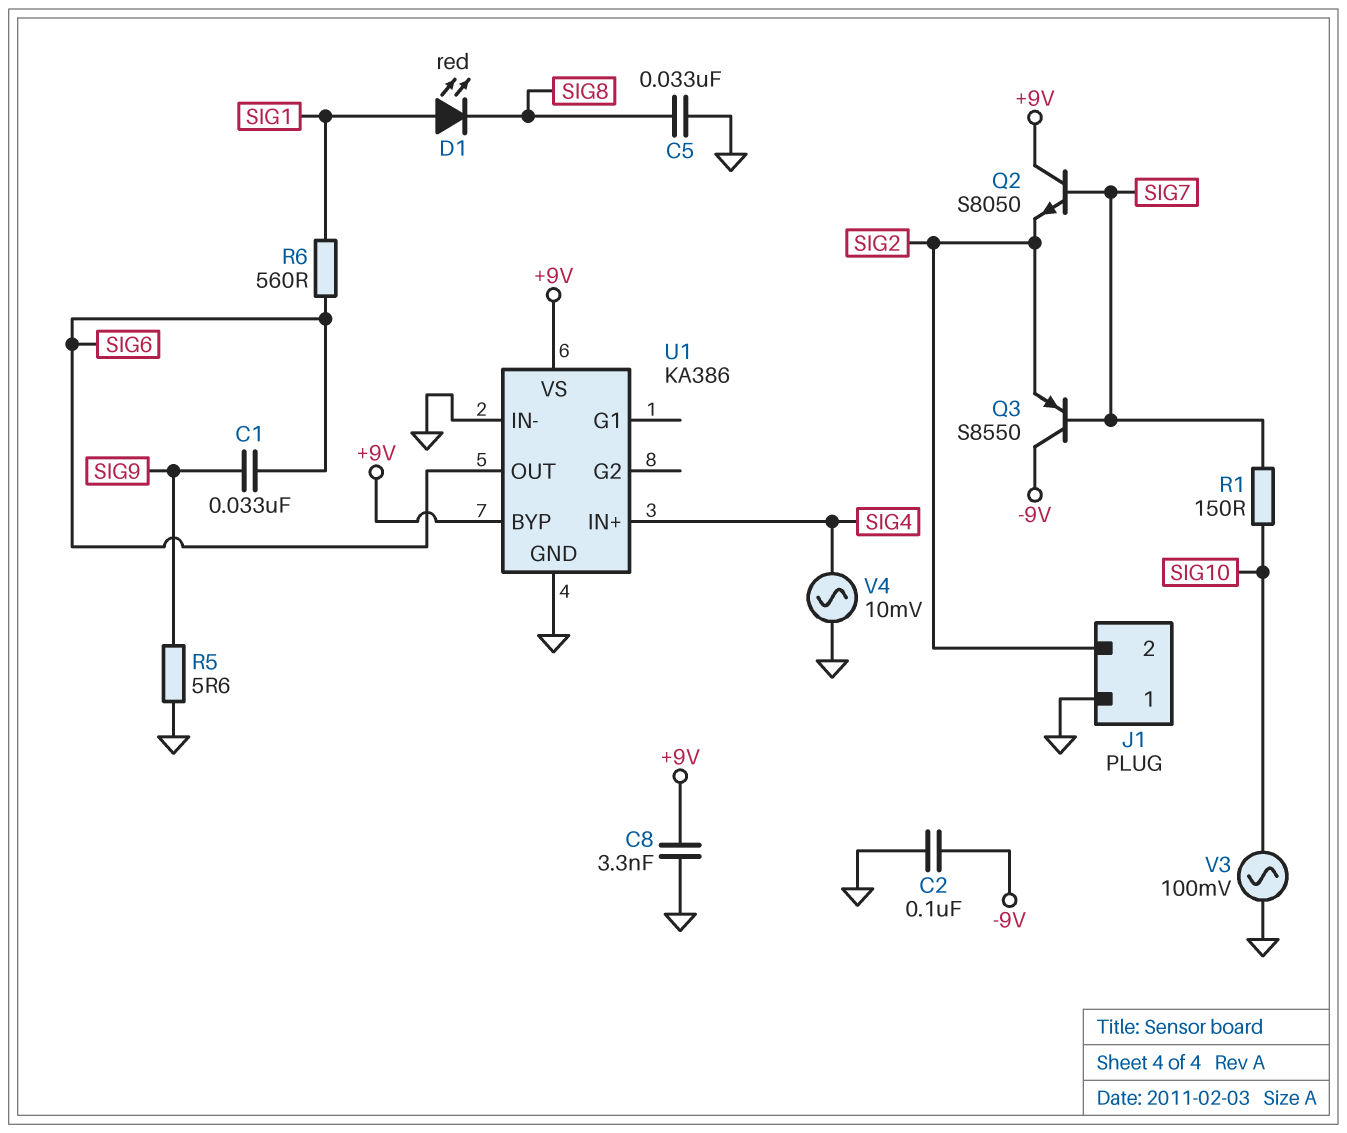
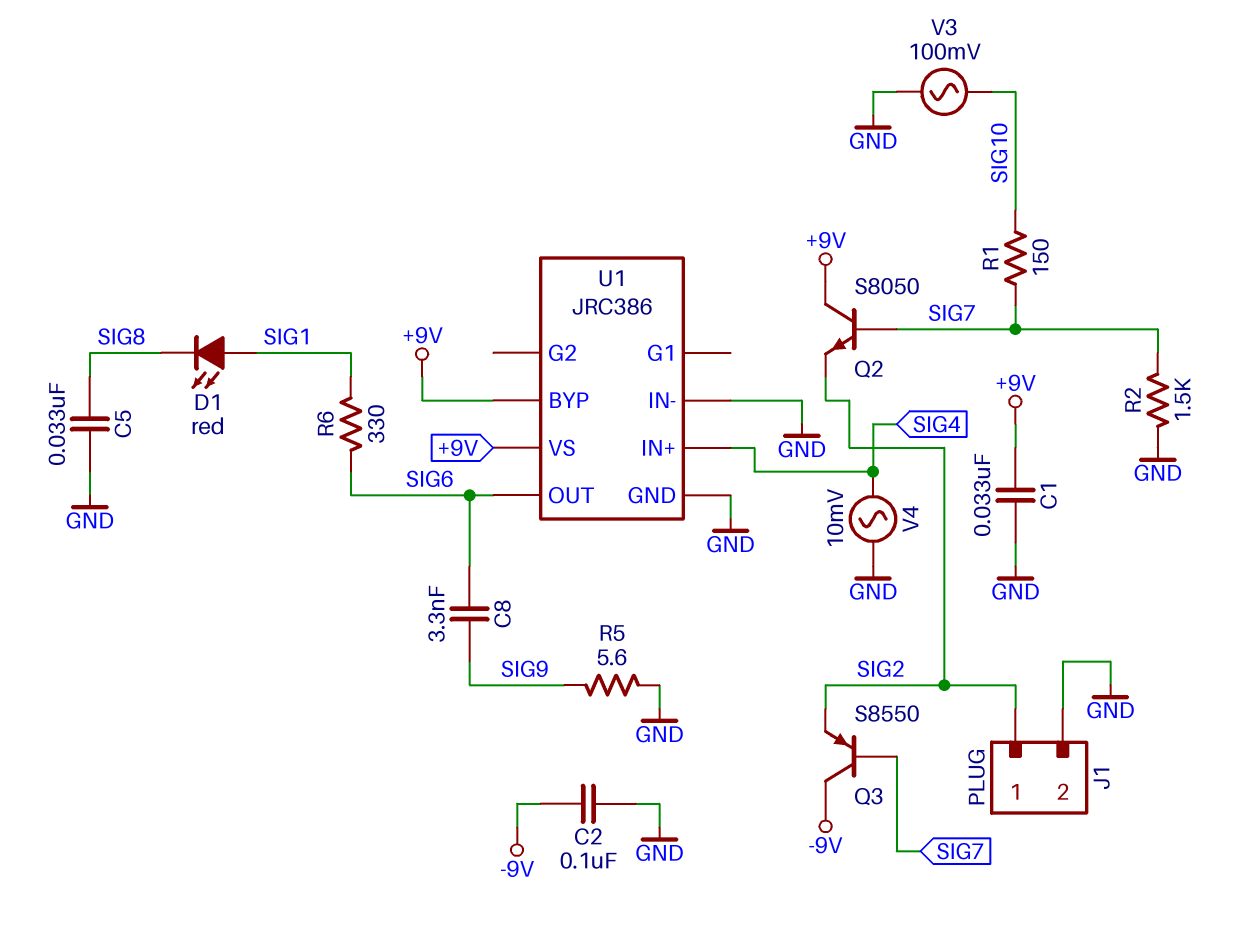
C1: 33nF (SIG6, SIG9) -> 33nF (+9V, GND)
C8: 3.3nF (+9V, GND) -> 3.3nF (SIG6, SIG9)
J1 pin 1: GND -> SIG2
J1 pin 2: SIG2 -> GND
R2: none -> 1.5k (GND, SIG7)
R6: 560 (SIG1, SIG6) -> 330 (SIG1, SIG6)
U1: KA386 -> JRC386

